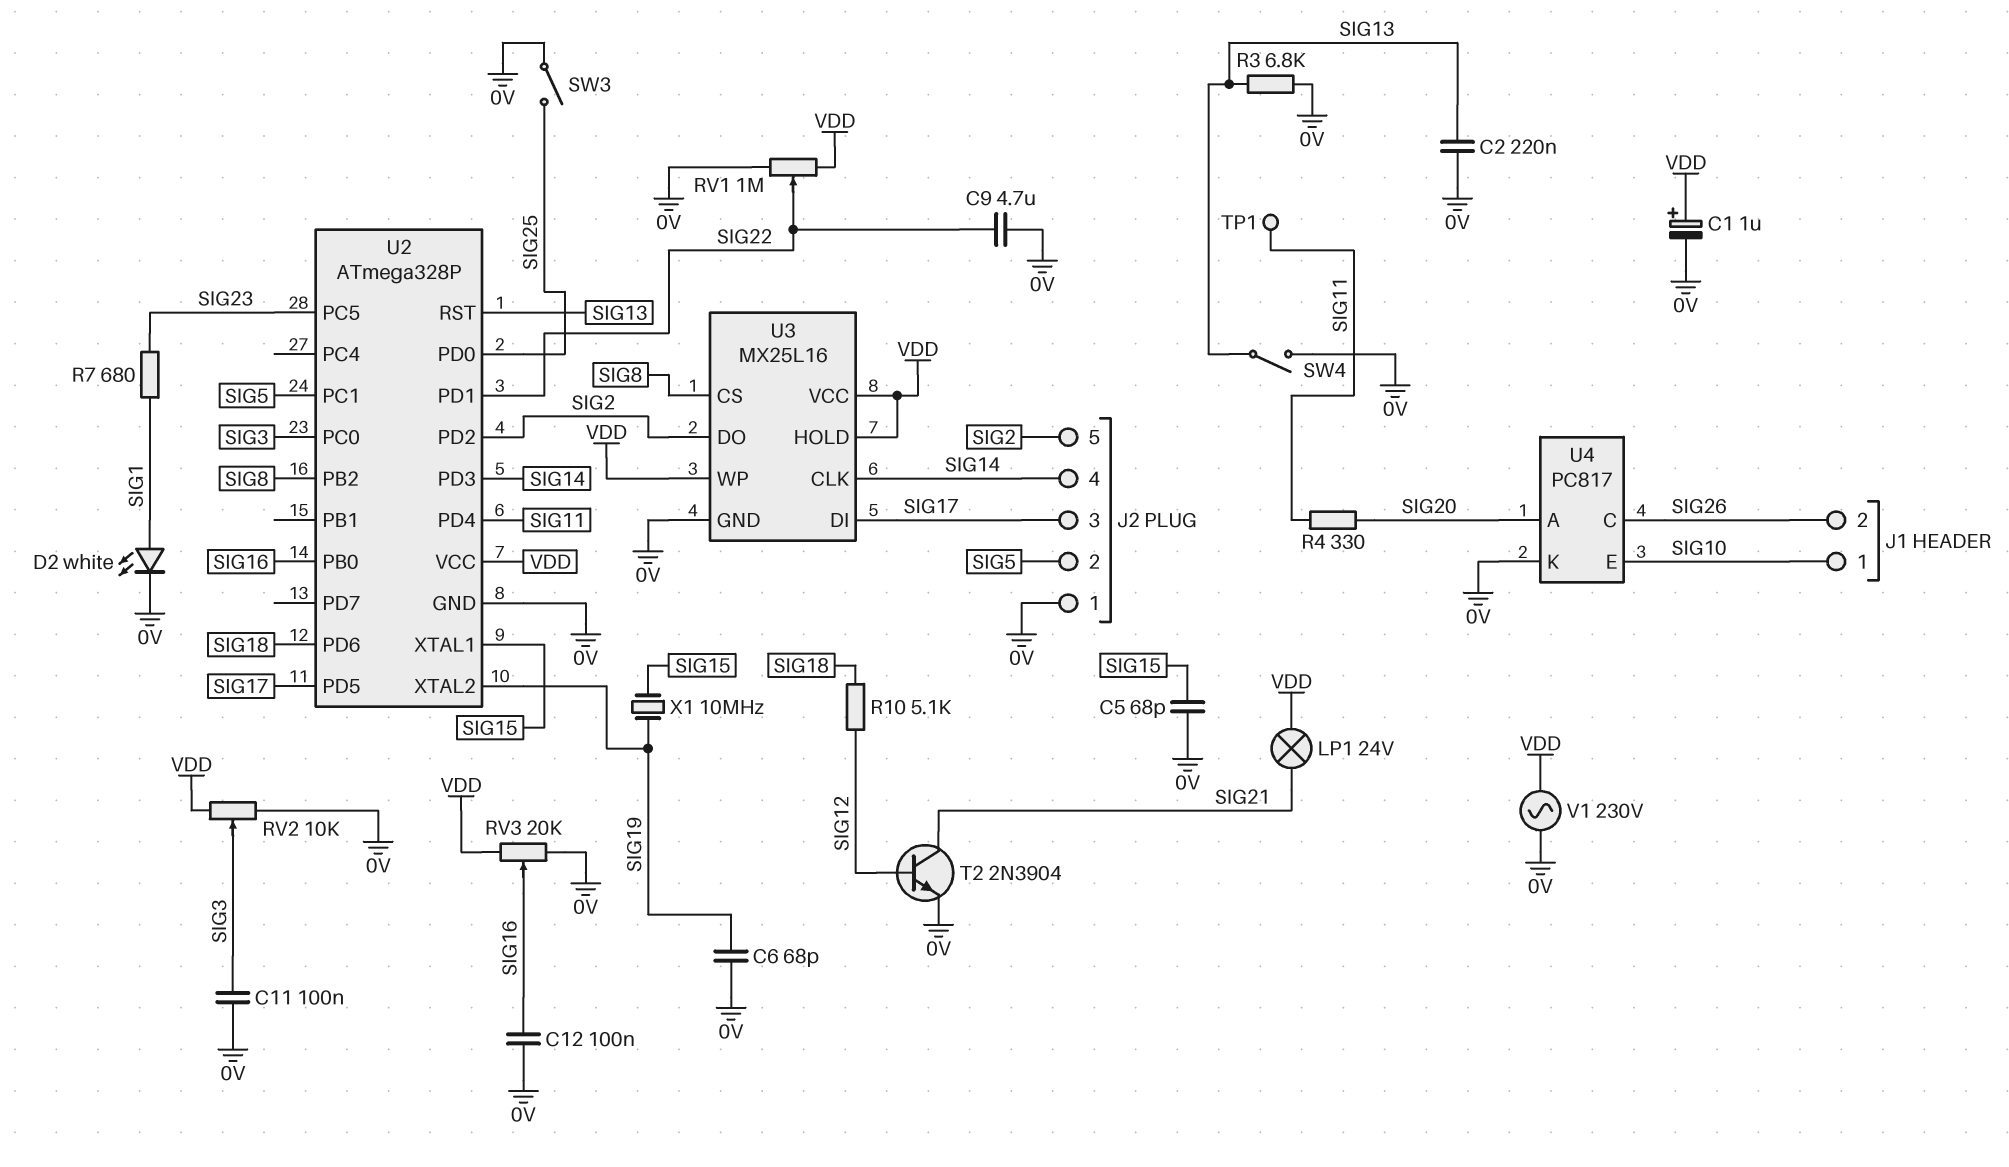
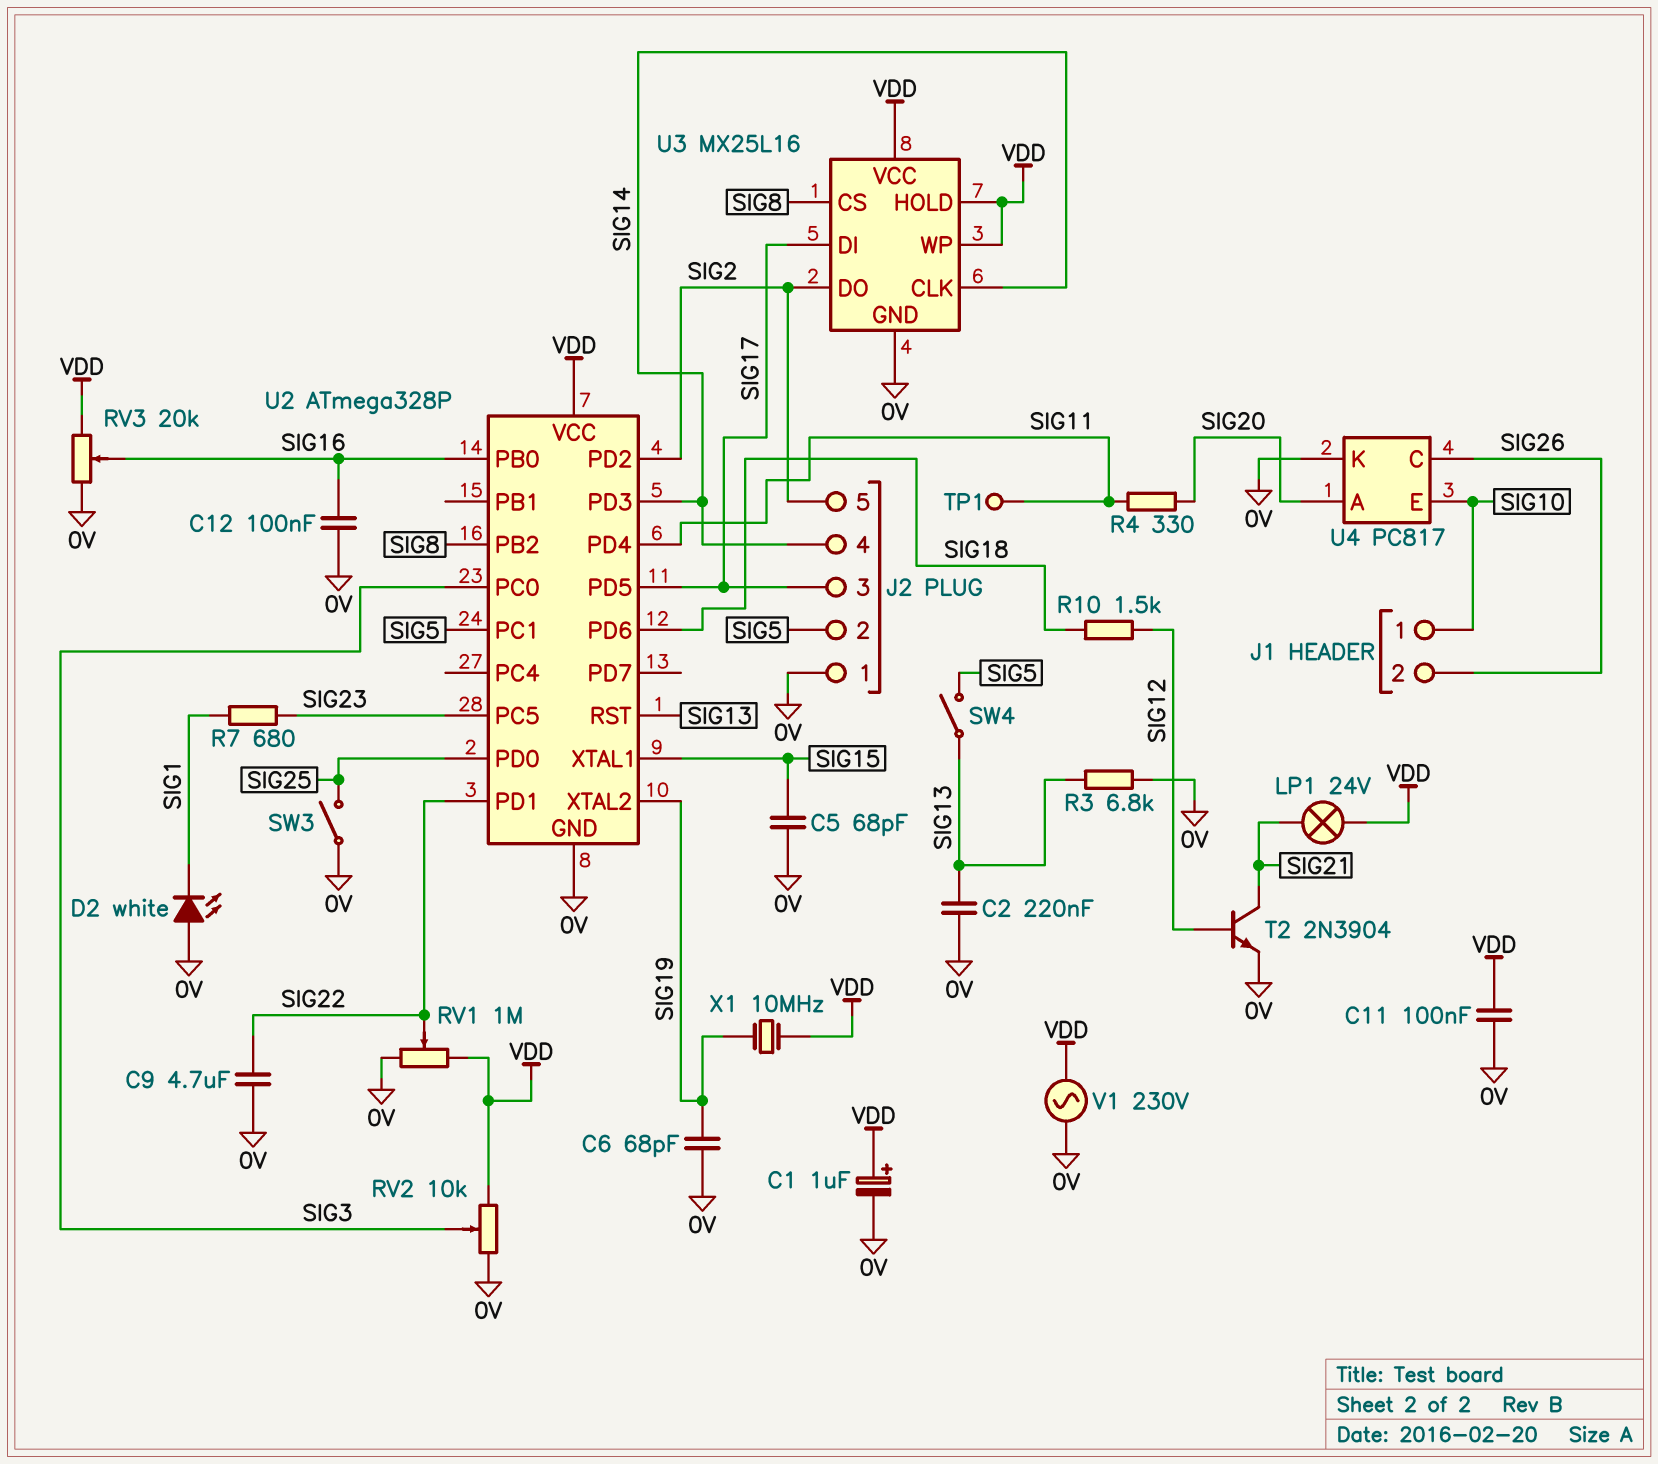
C11: 100nF (0V, SIG3) -> 100nF (0V, VDD)
D2: LED white (A SIG1, K 0V) -> LED white (A 0V, K SIG1)
R10: 5.1k (SIG12, SIG18) -> 1.5k (SIG12, SIG18)
SW4: switch (0V, SIG13) -> switch (SIG5, SIG13)
X1: 10MHz (SIG15, SIG19) -> 10MHz (SIG19, VDD)

